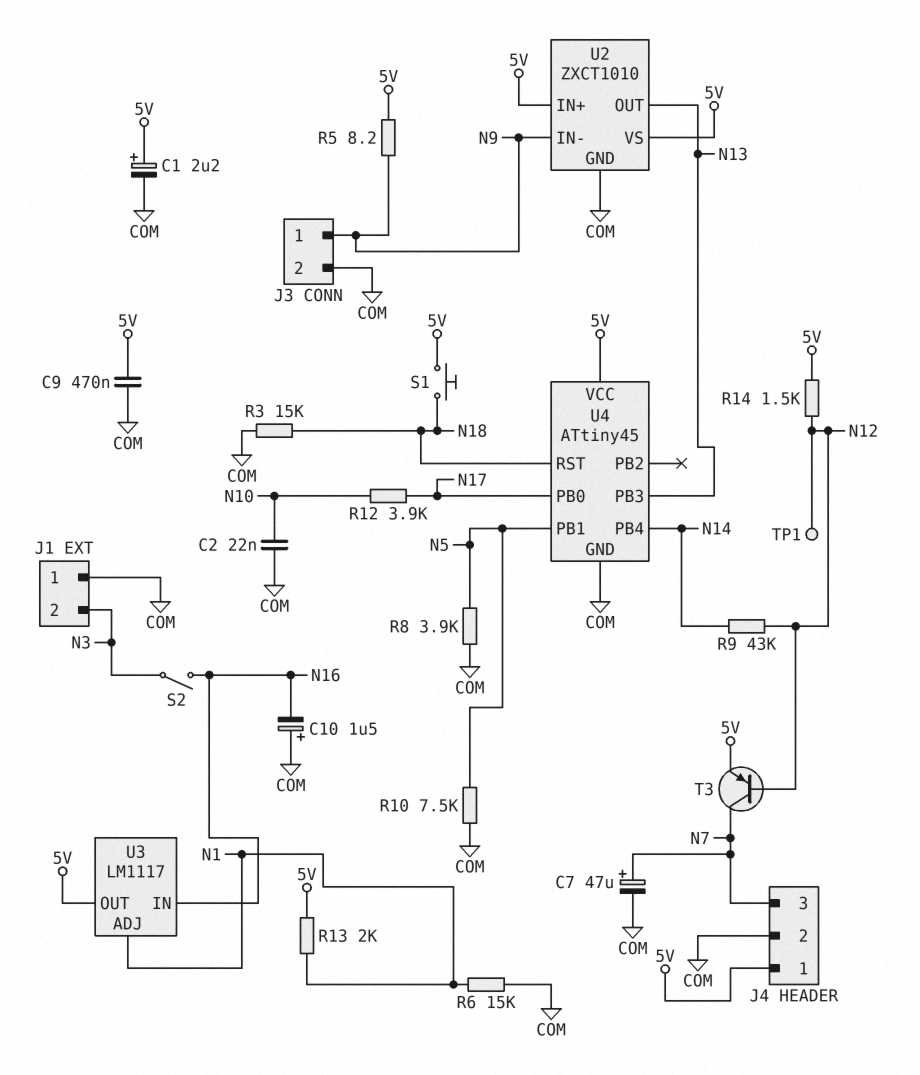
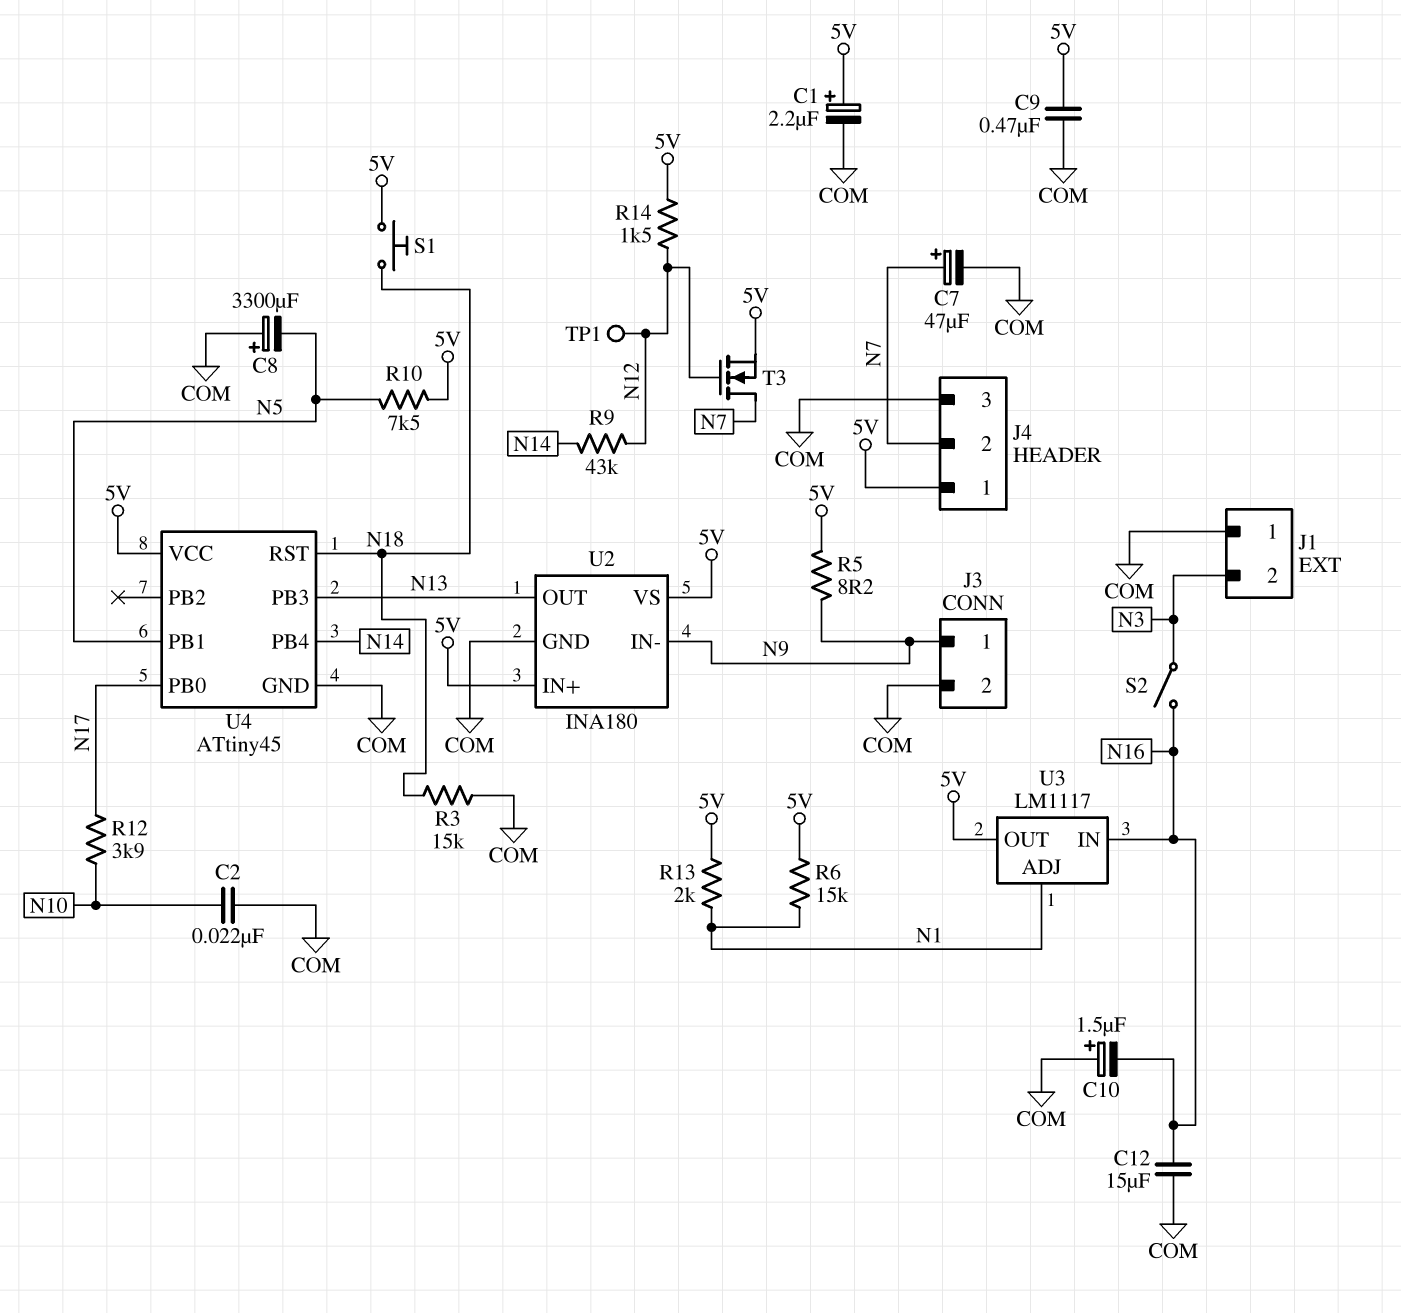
C8: none -> 3300uF (plus COM, minus N5)
C12: none -> 15uF (COM, N16)
J4 pin 2: COM -> N7
J4 pin 3: N7 -> COM
R6: 15k (COM, N1) -> 15k (5V, N1)
R8: 3.9k (COM, N5) -> none
R10: 7.5k (COM, N5) -> 7.5k (5V, N5)
T3: PNP (B N12, C N7, E 5V) -> NMOS (G N12, D N7, S 5V)
U2: ZXCT1010 -> INA180

